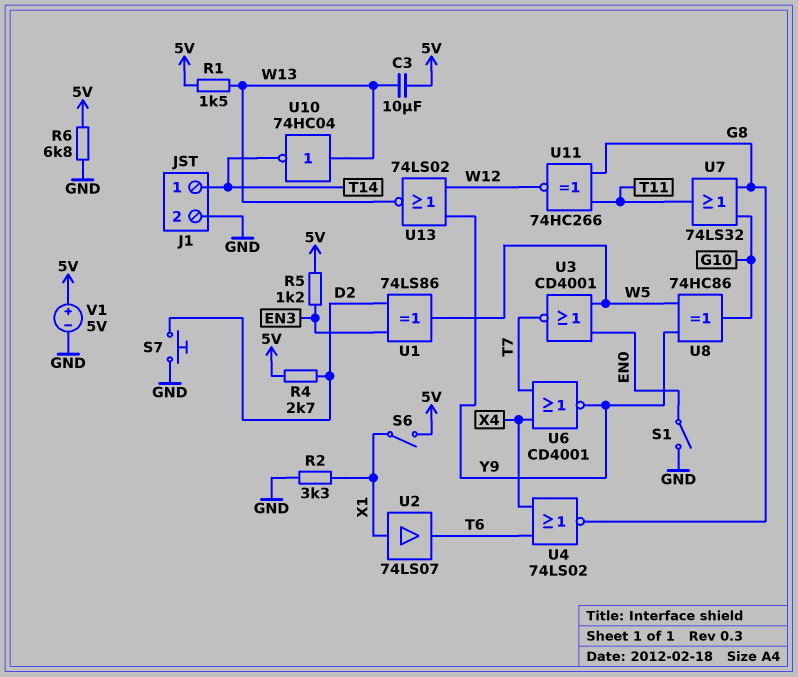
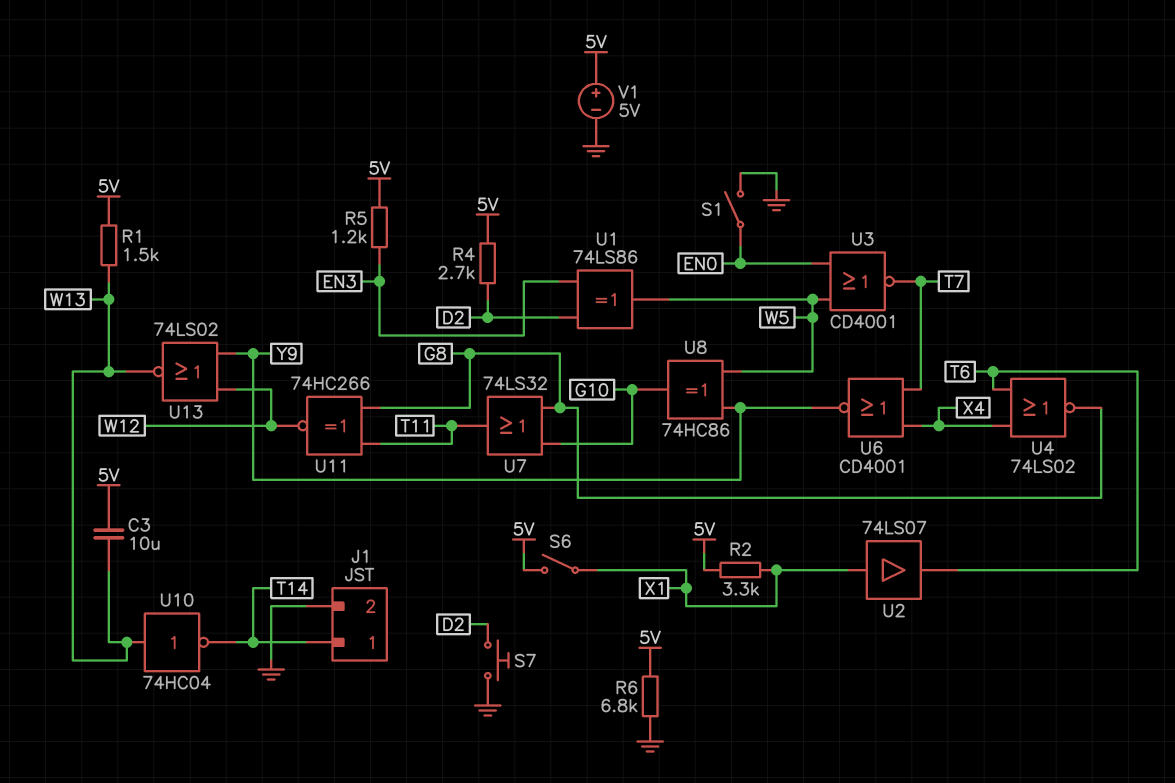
R2: 3.3k (GND, X1) -> 3.3k (5V, X1)

